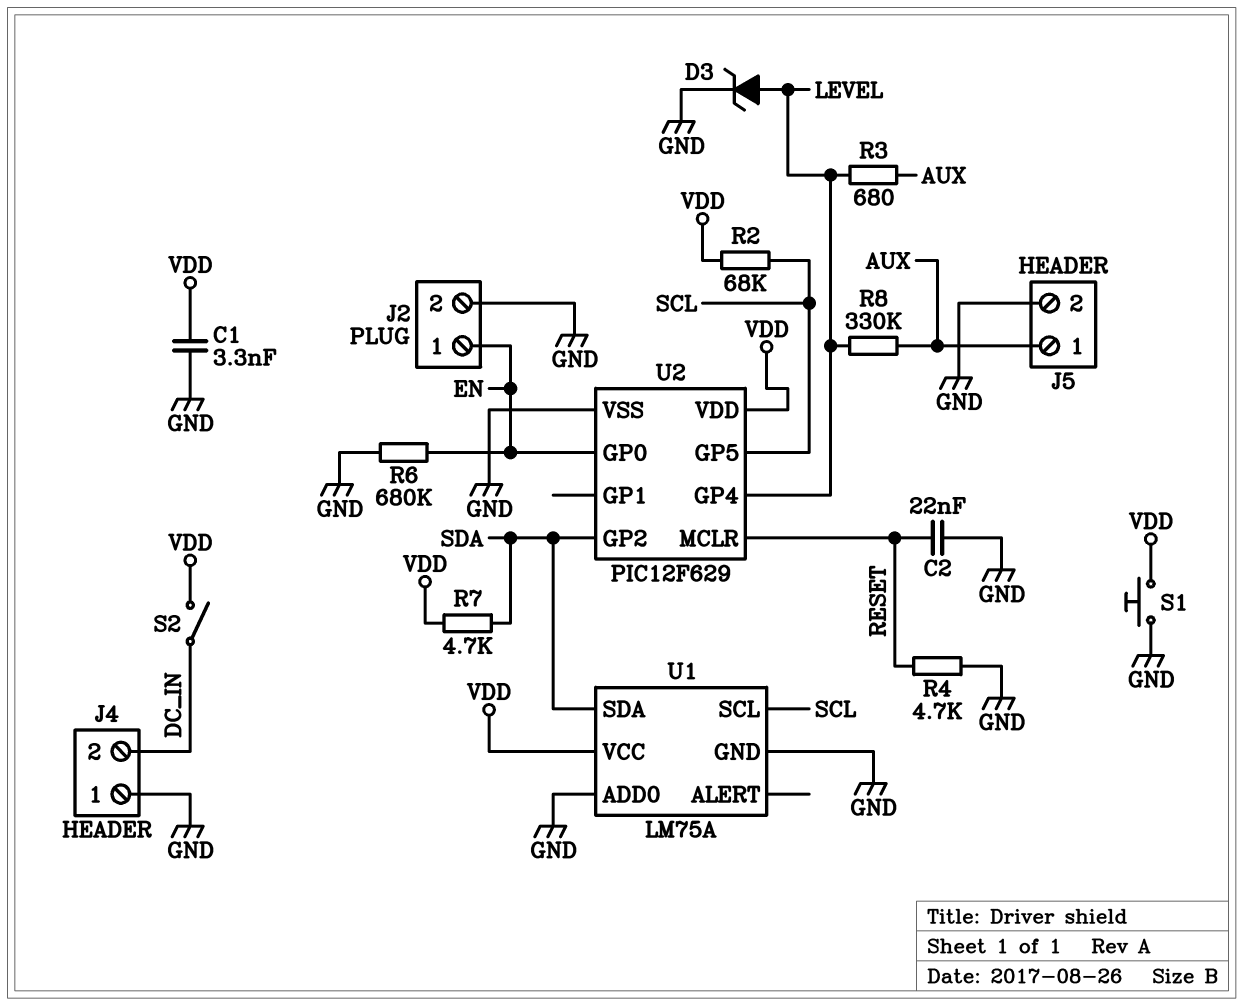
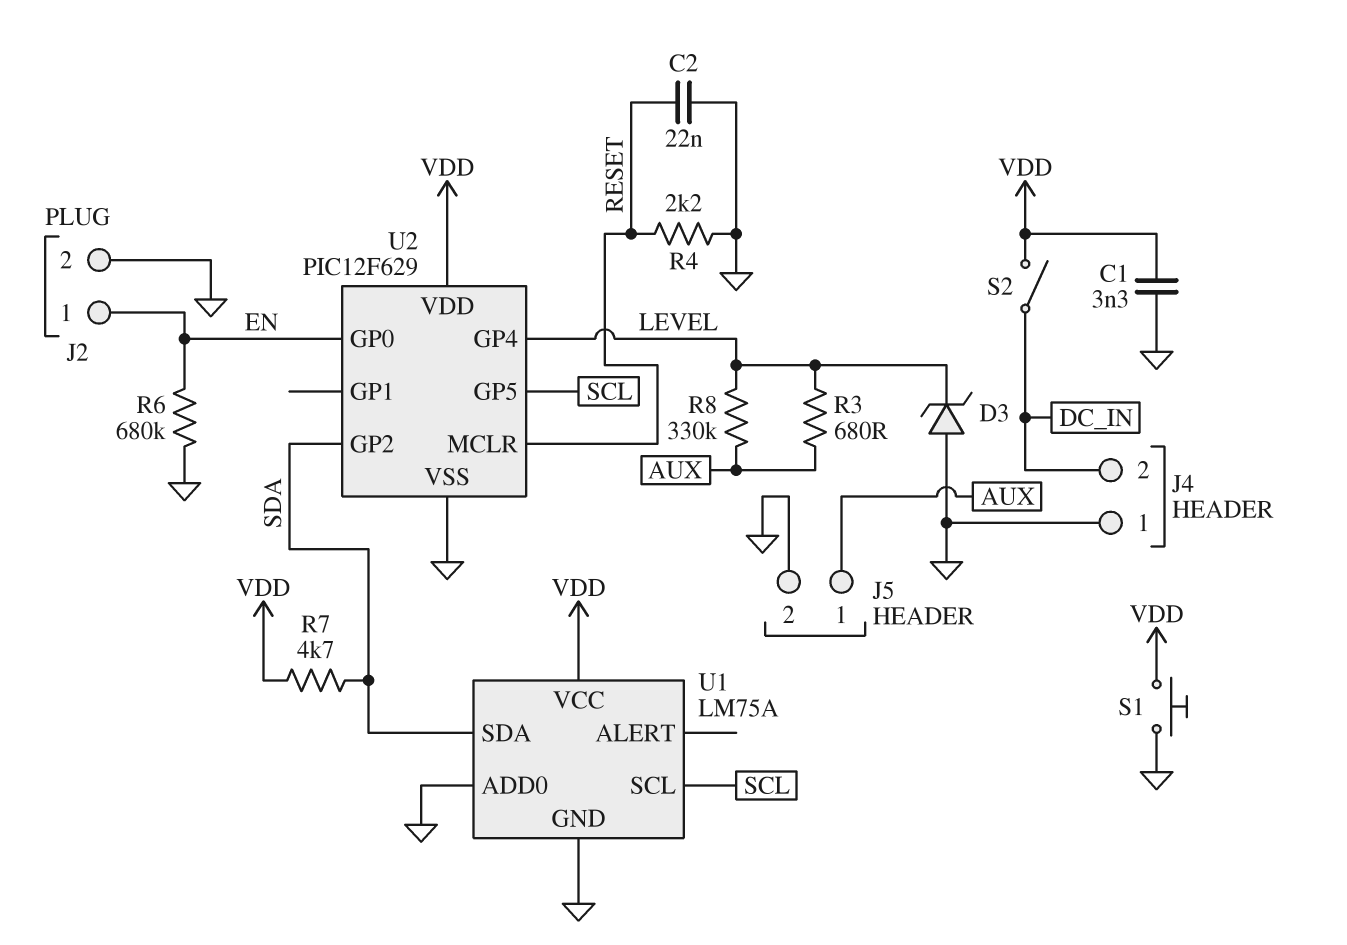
D3: zener (A LEVEL, K GND) -> zener (A GND, K LEVEL)
R2: 68k (SCL, VDD) -> none
R4: 4.7k (GND, RESET) -> 2.2k (GND, RESET)

